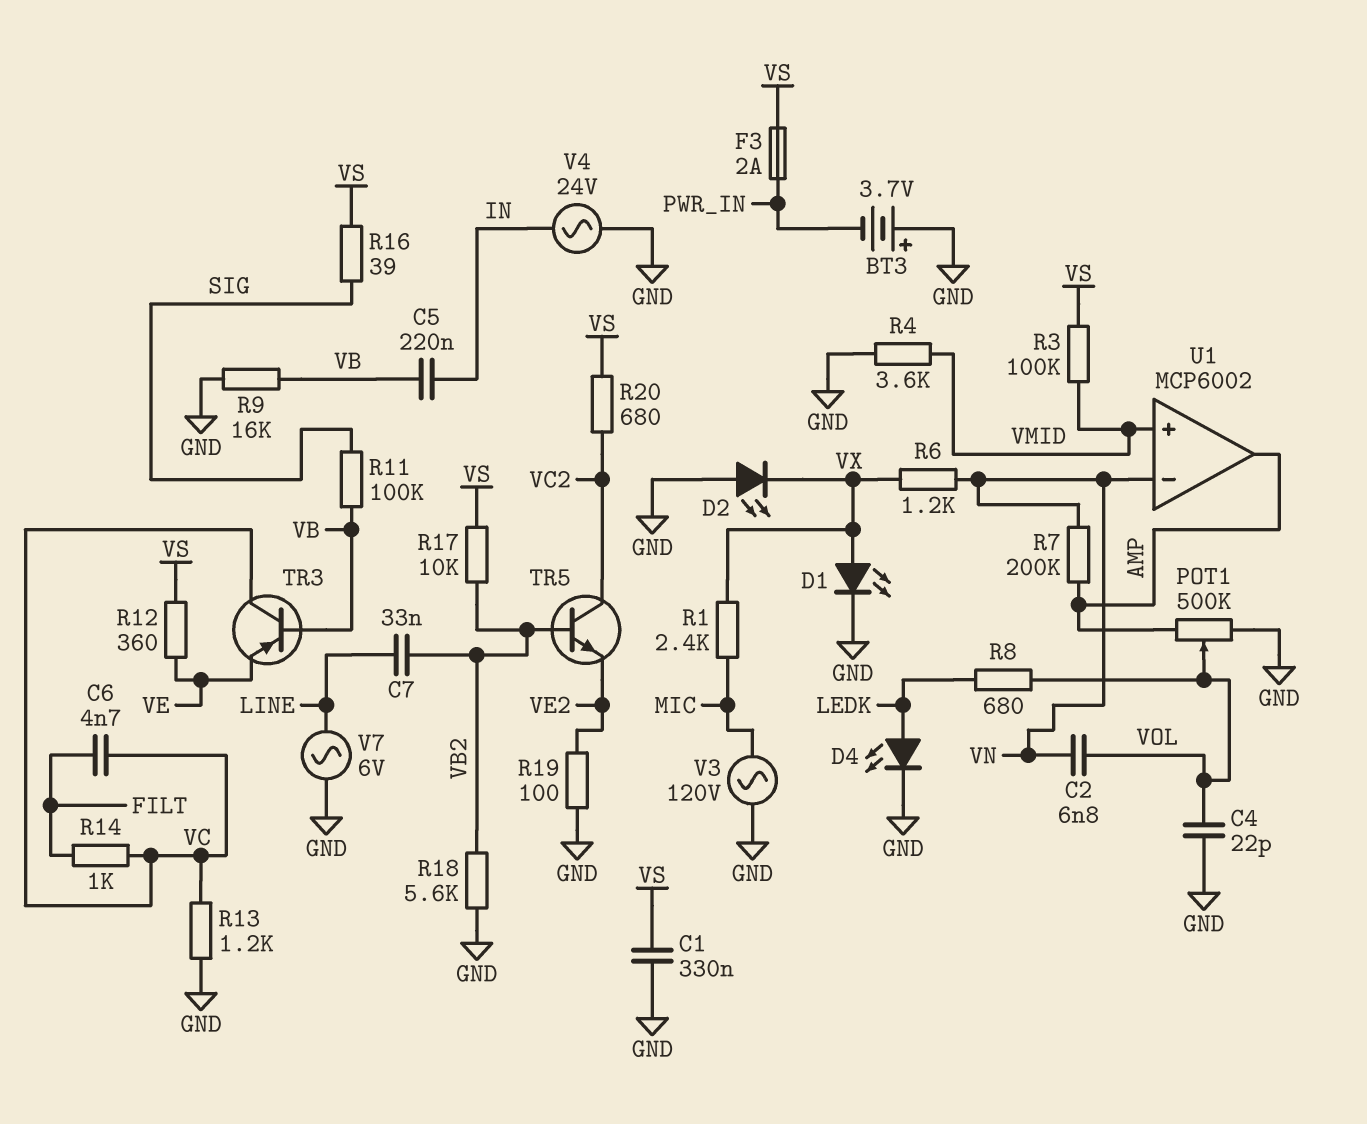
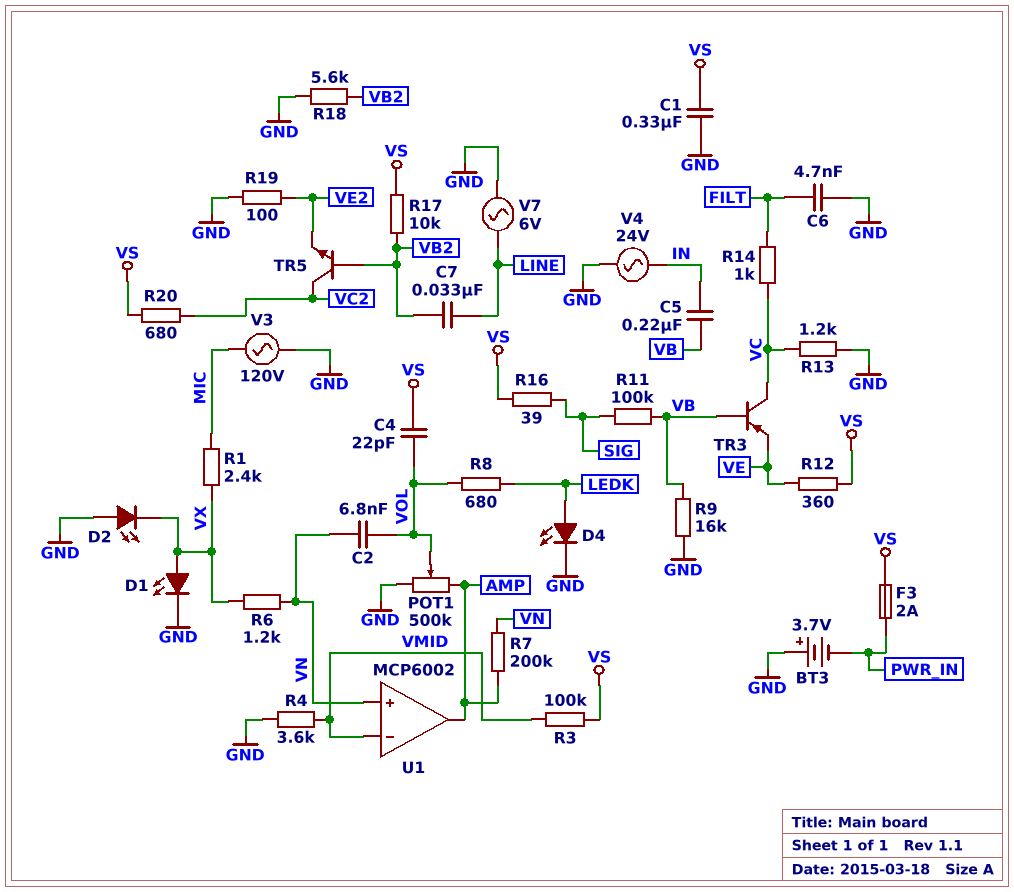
C4: 22pF (GND, VOL) -> 22pF (VOL, VS)
C6: 4.7nF (FILT, VC) -> 4.7nF (FILT, GND)
U1 pin in+: VMID -> VN
U1 pin in-: VN -> VMID

